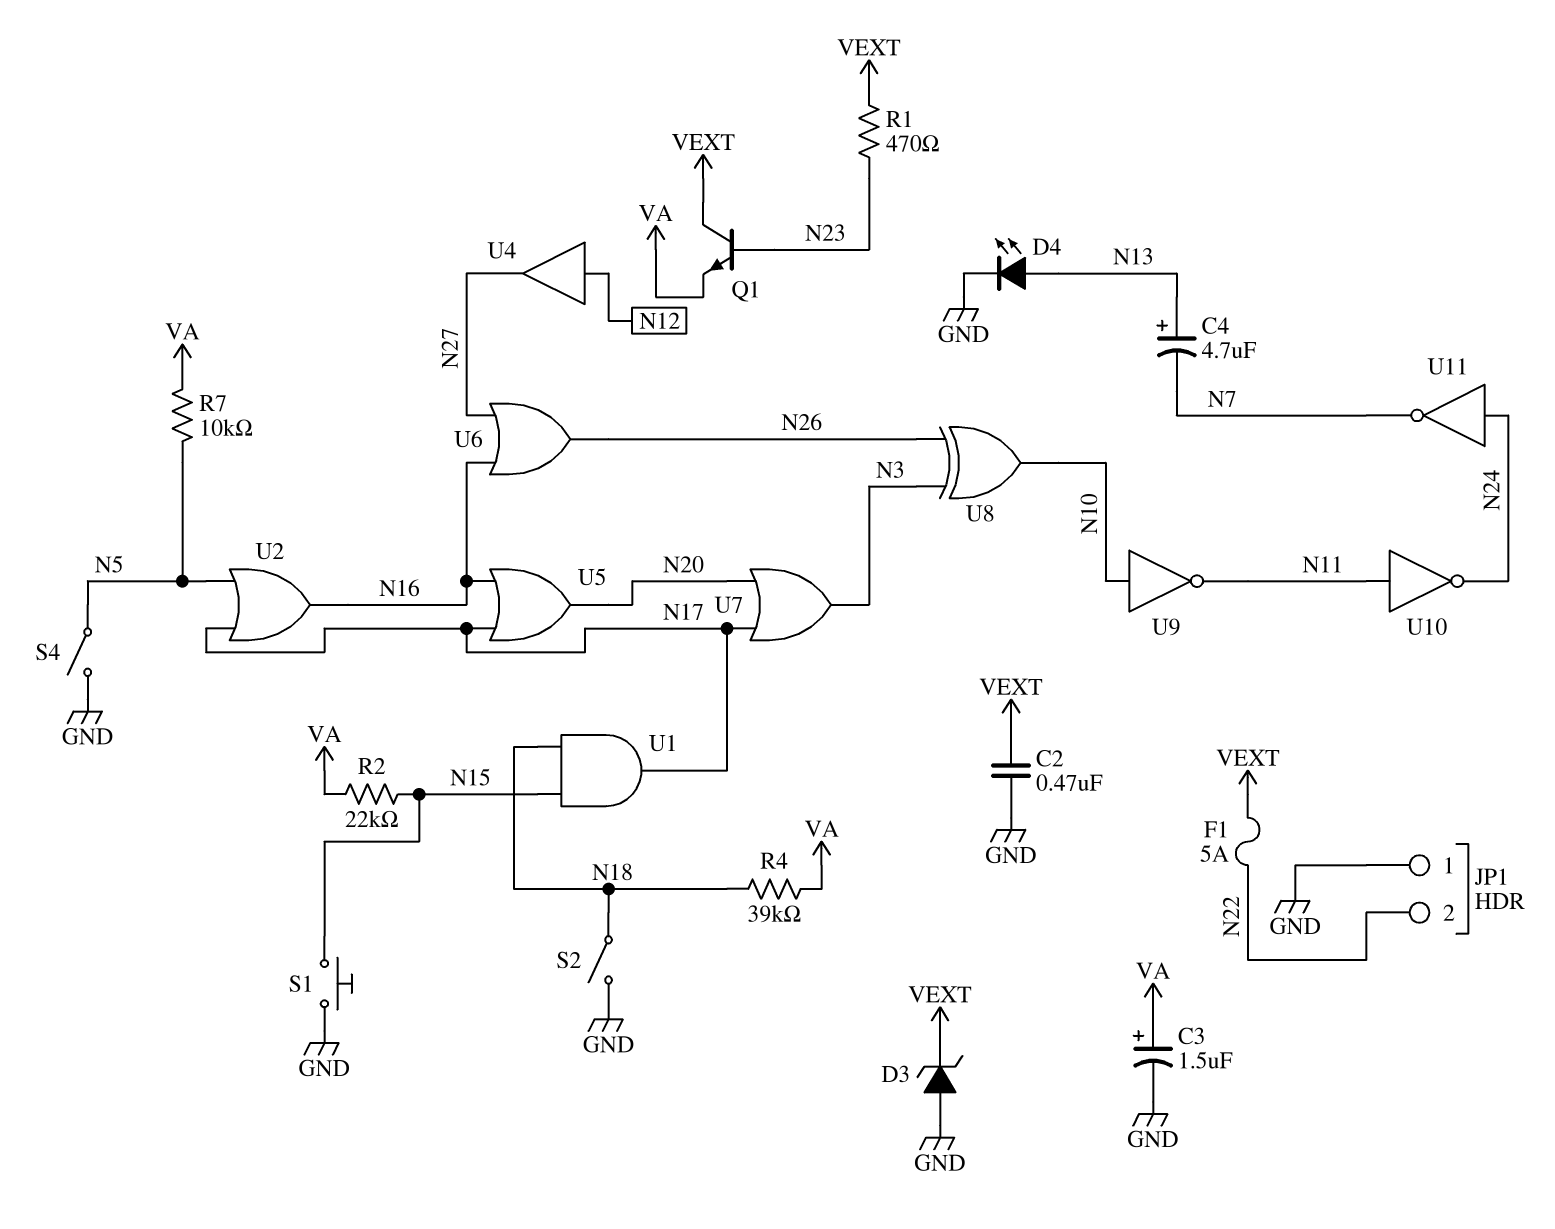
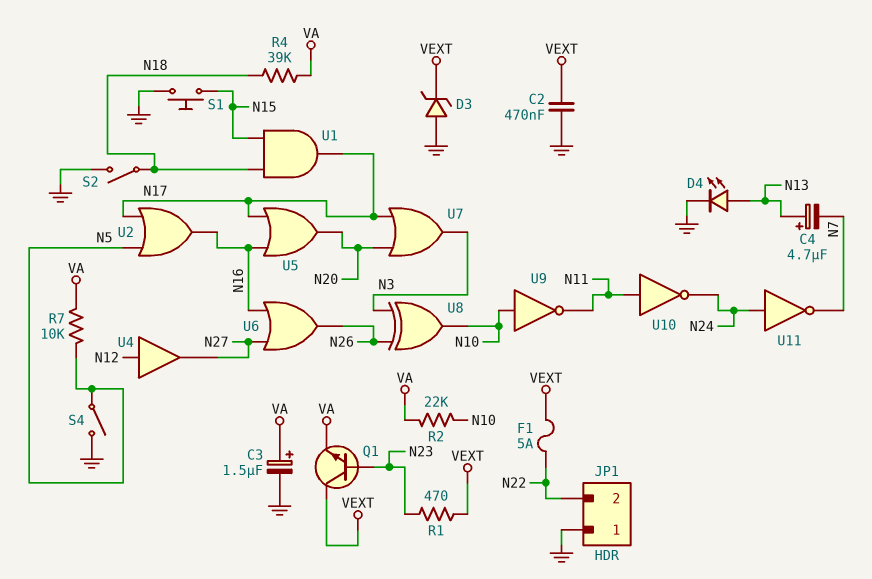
R2: 22k (N15, VA) -> 22k (N10, VA)

